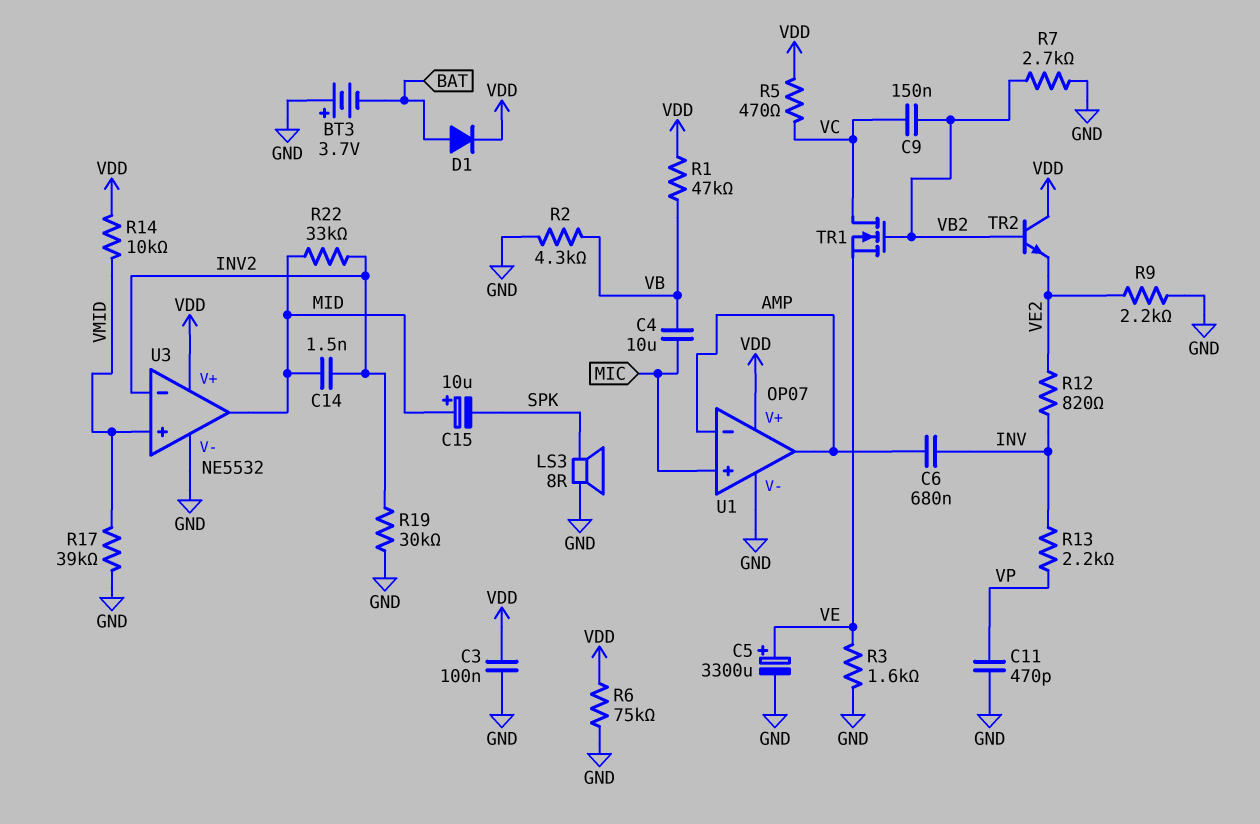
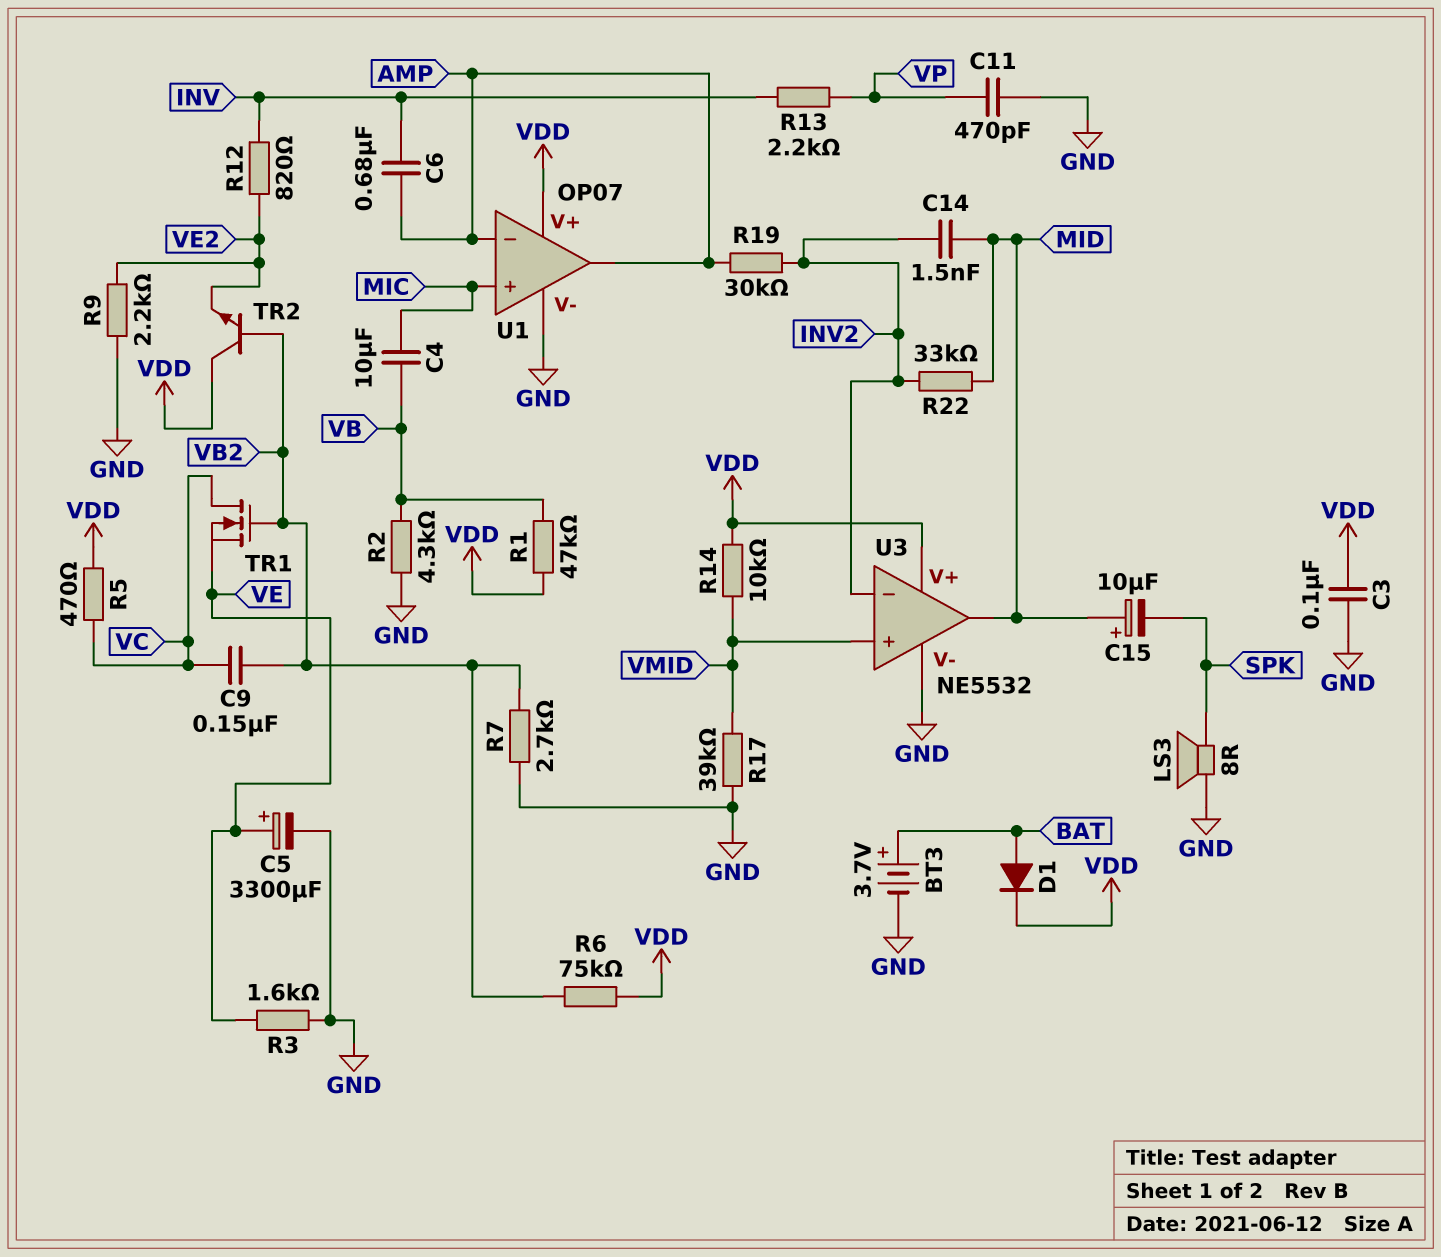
BT3: 3.7V (plus GND, minus BAT) -> 3.7V (plus BAT, minus GND)
R6: 75k (GND, VDD) -> 75k (VB2, VDD)
R19: 30k (GND, INV2) -> 30k (AMP, INV2)

